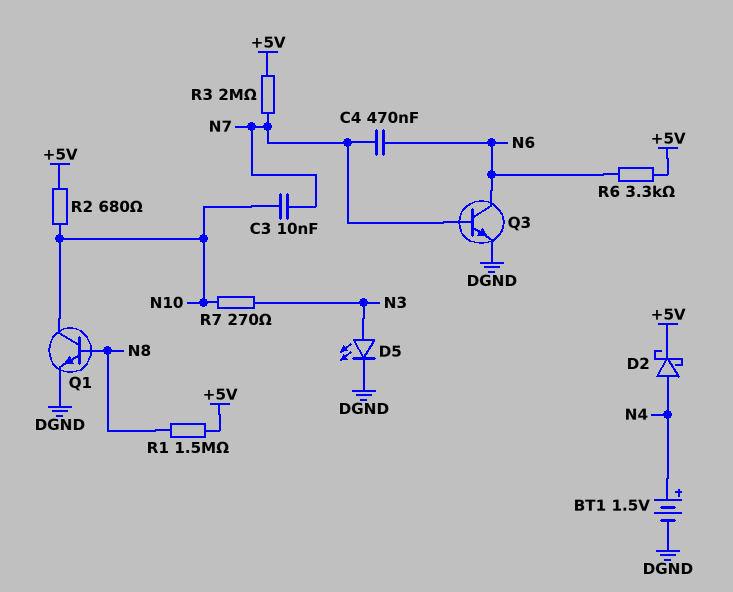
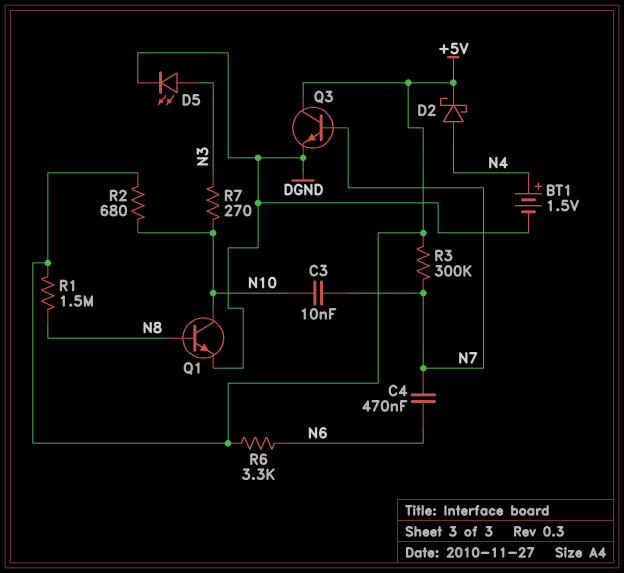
Q3: NPN (B N7, C N6, E DGND) -> NPN (B N7, C +5V, E DGND)
R3: 2M (+5V, N7) -> 300k (+5V, N7)

